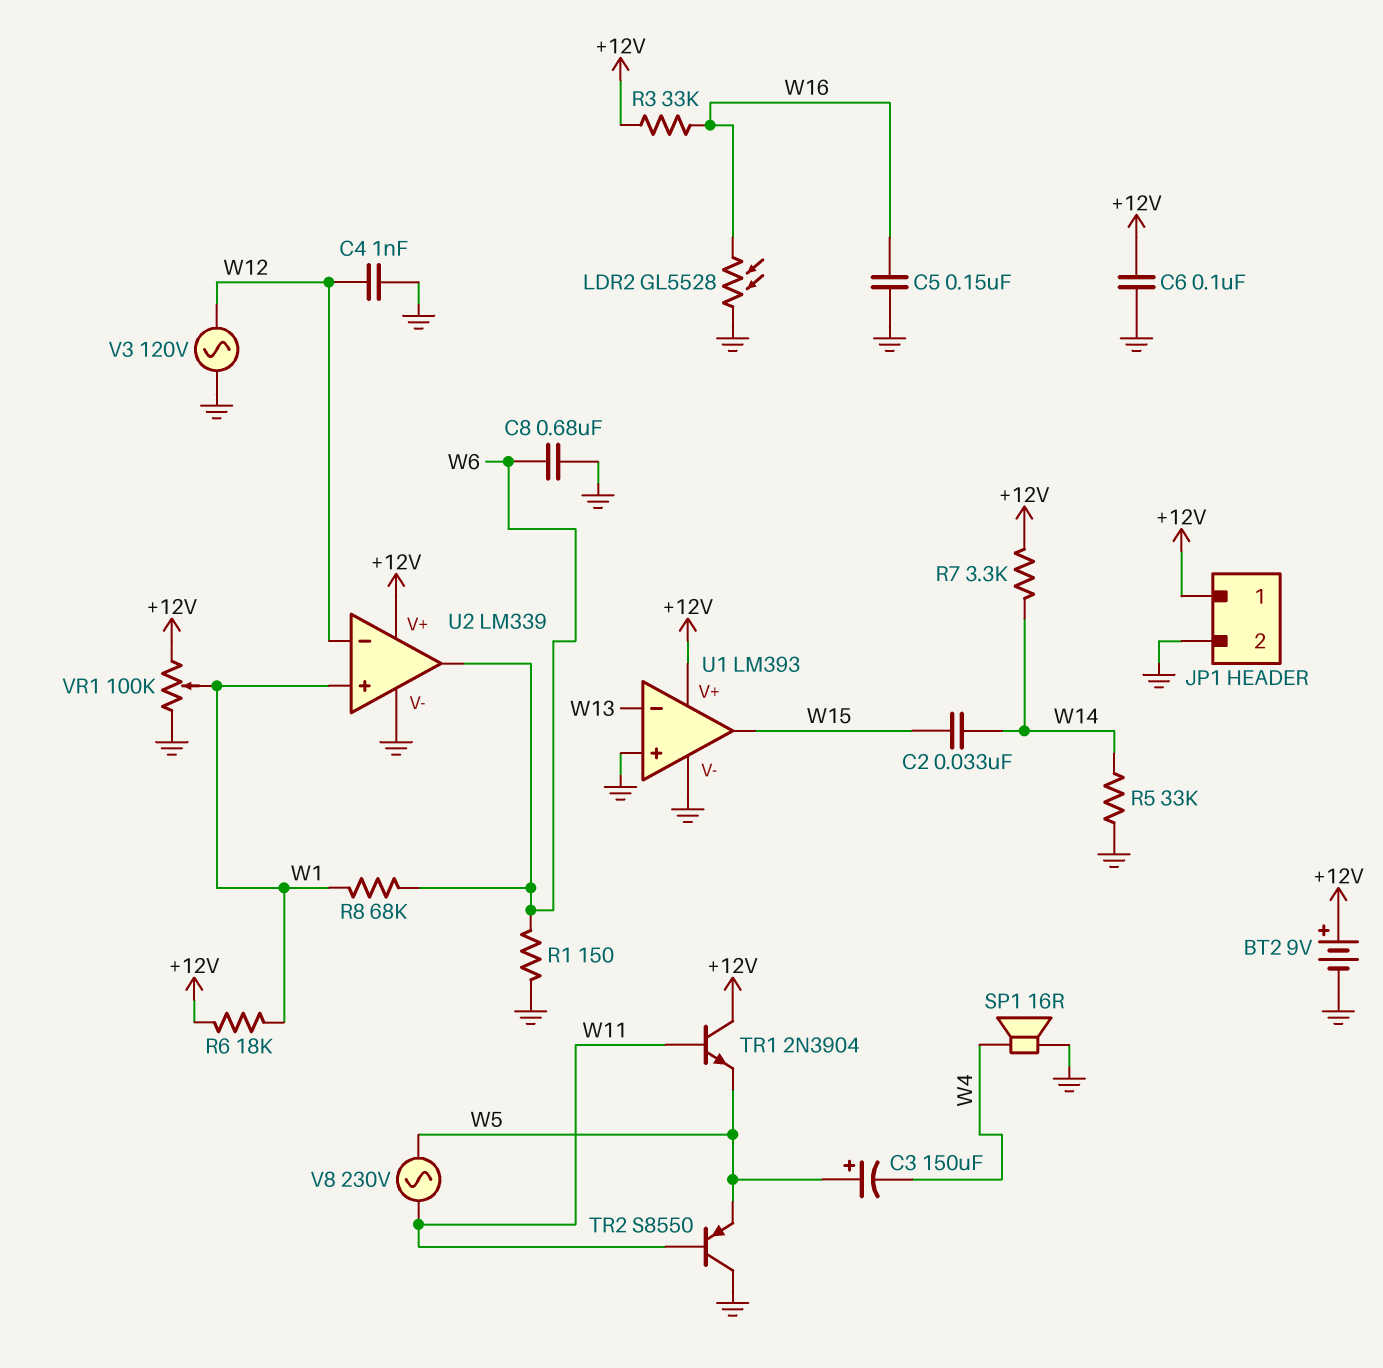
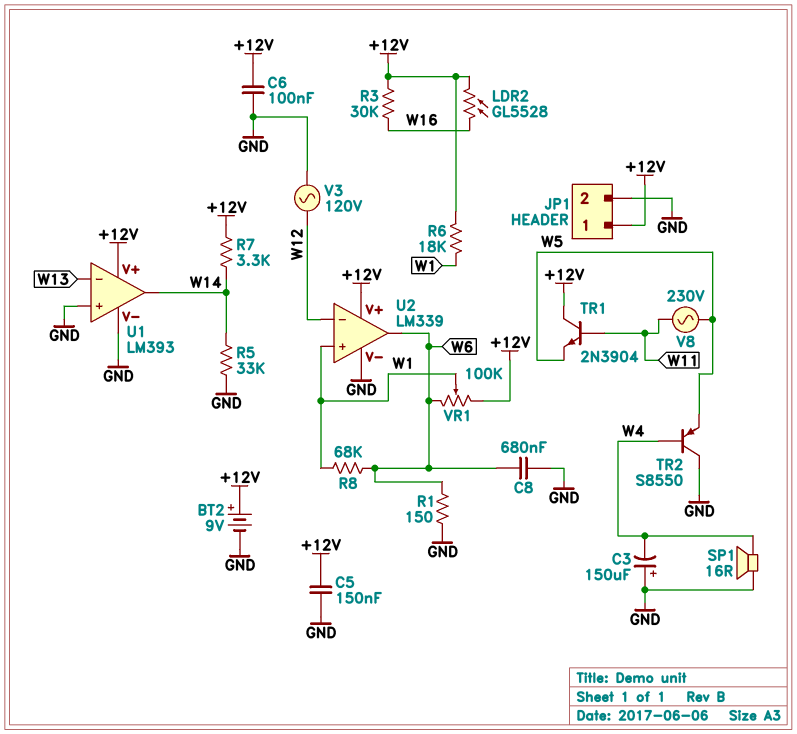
C2: 33nF (W14, W15) -> none
C3: 150uF (plus W5, minus W4) -> 150uF (plus GND, minus W4)
C4: 1nF (GND, W12) -> none
C5: 150nF (GND, W16) -> 150nF (+12V, GND)
LDR2: GL5528 (GND, W16) -> GL5528 (+12V, W16)
R3: 33k (+12V, W16) -> 30k (+12V, W16)
TR2: PNP S8550 (B W11, C GND, E W5) -> PNP S8550 (B W4, C GND, E W5)
U1 pin out: W15 -> W14
VR1: 100k (+12V, GND, wiper W1) -> 100k (+12V, W6, wiper W1)

